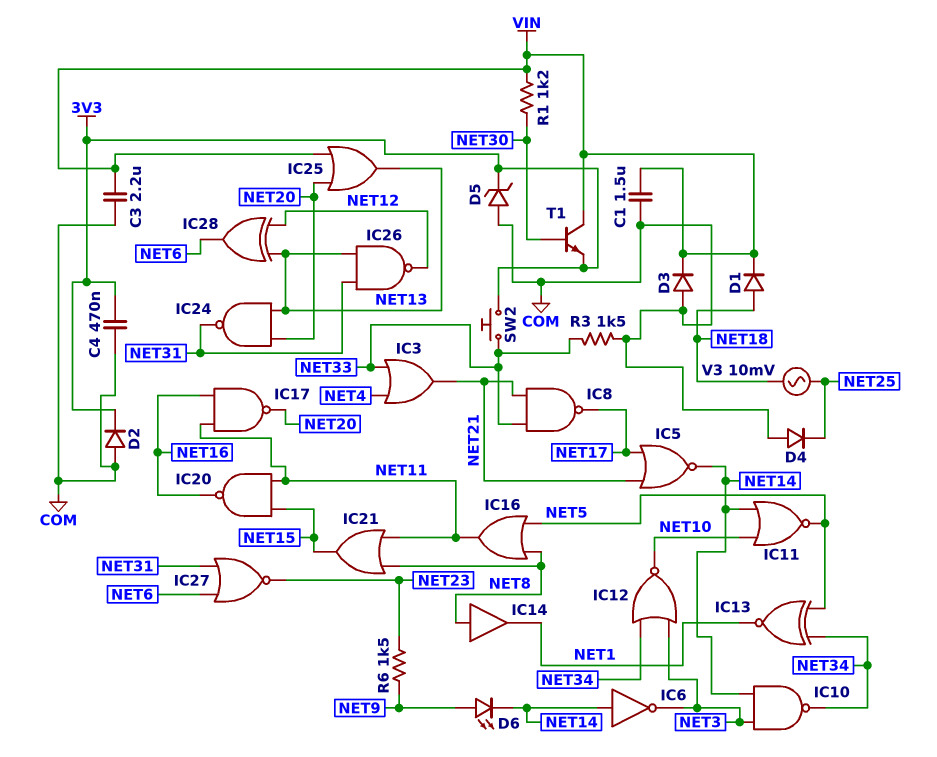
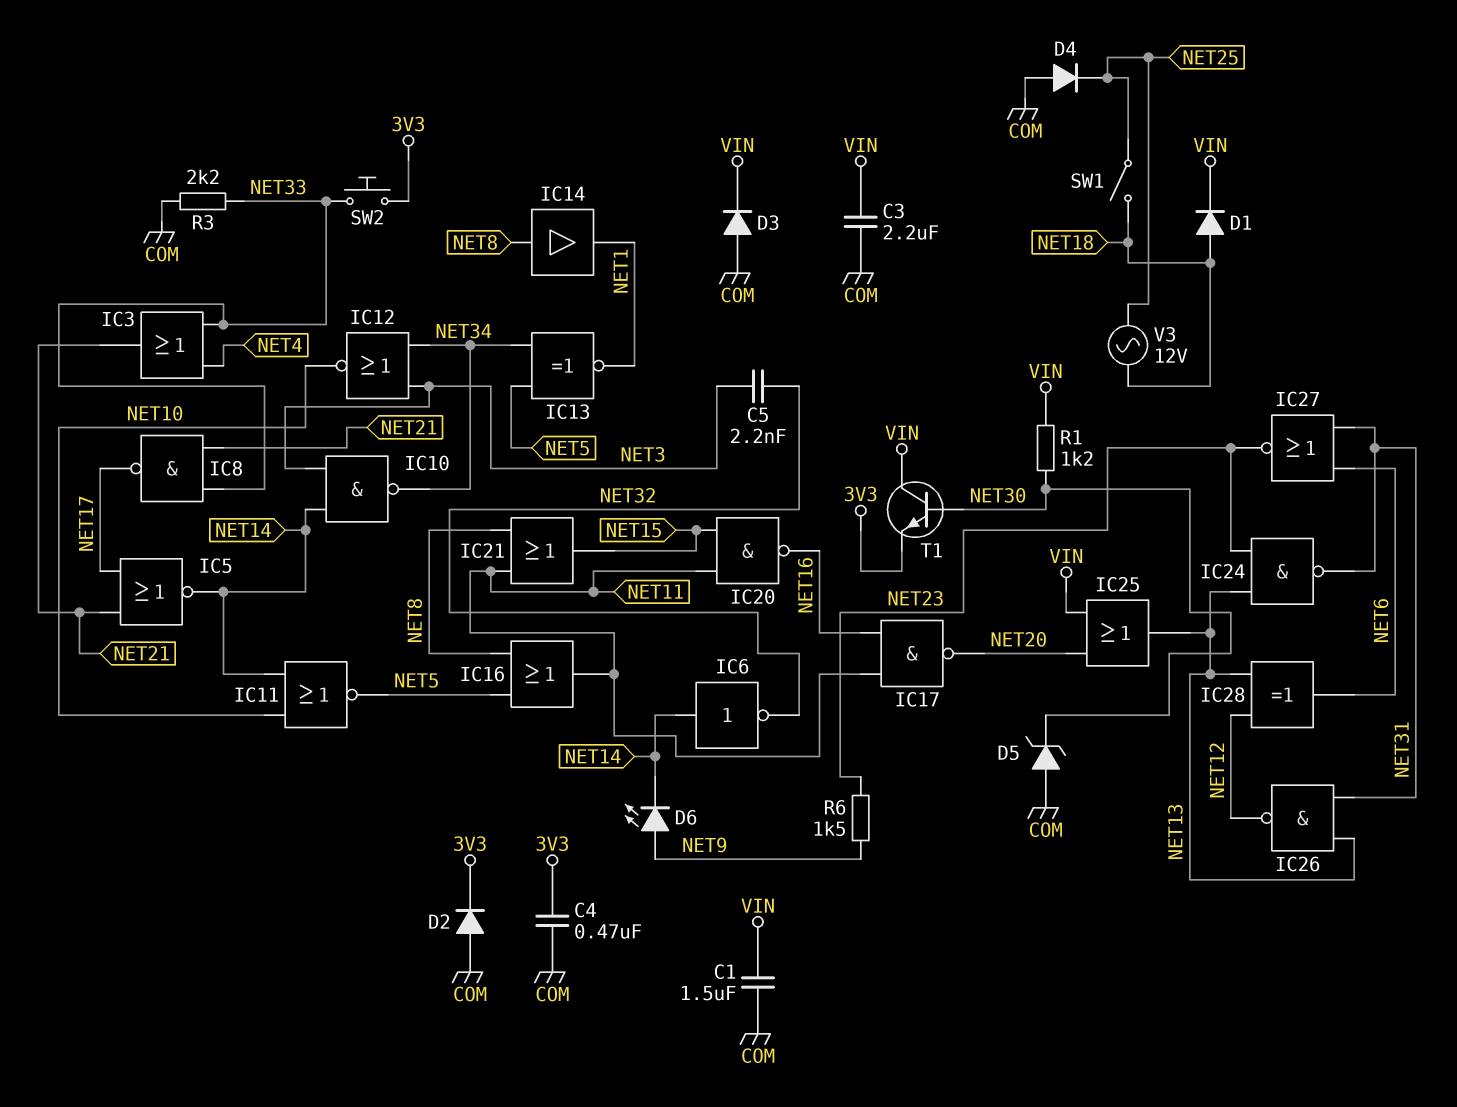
C5: none -> 2.2nF (NET3, NET32)
D5: zener (A COM, K 3V3) -> zener (A COM, K NET30)
IC6: NOT (in NET14, out NET3) -> NOT (in NET14, out NET32)
IC24: NAND (in NET13, in NET20, out NET31) -> NAND (in NET13, in NET23, out NET31)
R3: 1.5k (COM, NET33) -> 2.2k (COM, NET33)
SW1: none -> switch (NET18, NET25)
V3: AC 10mV (NET18, NET25) -> AC 12V (NET18, NET25)

